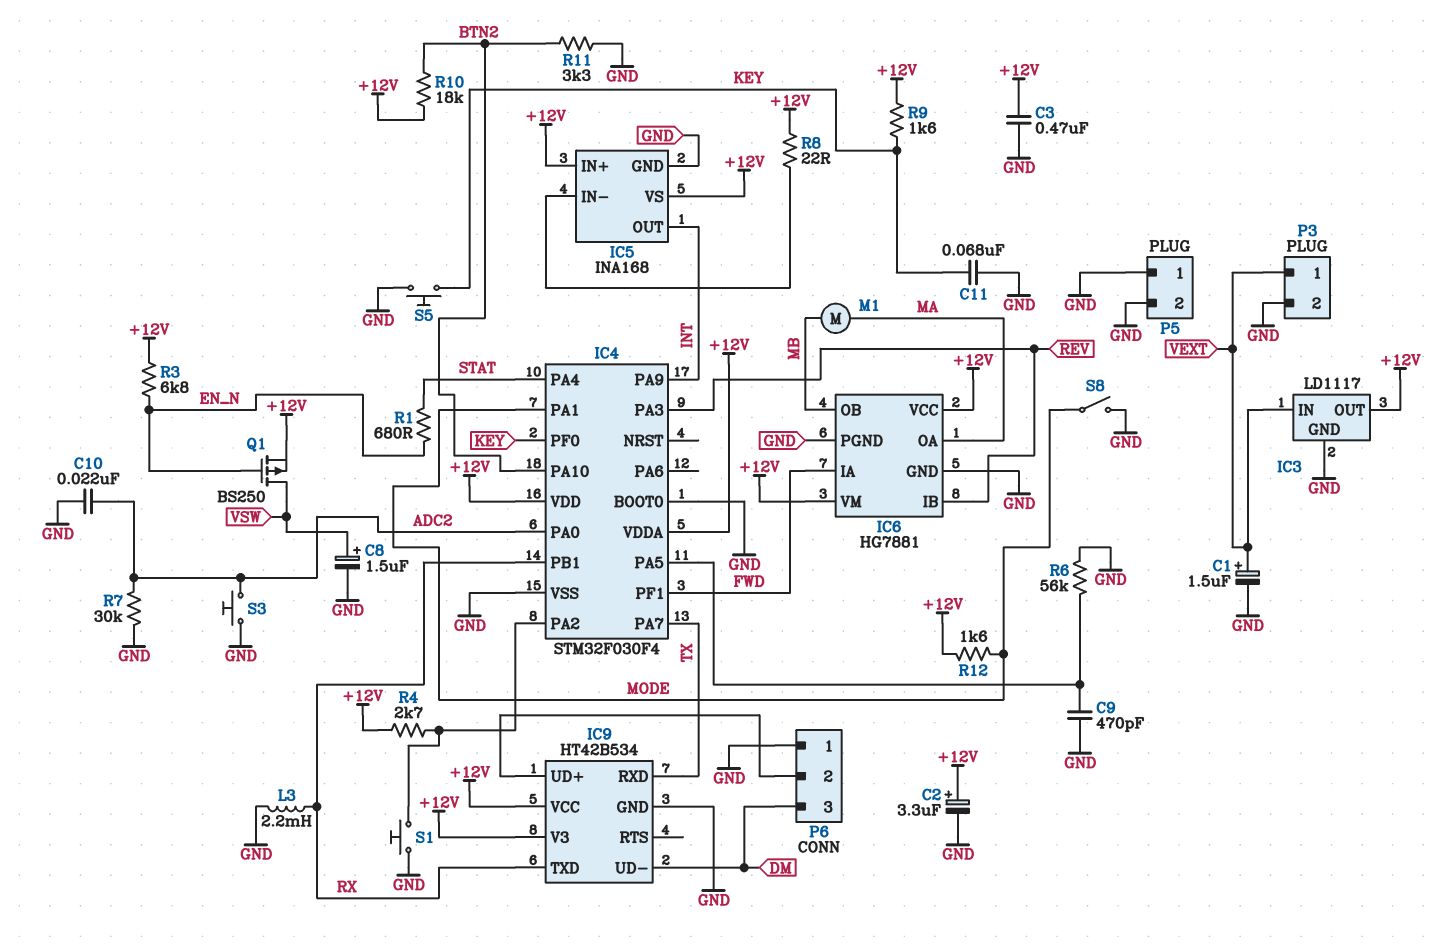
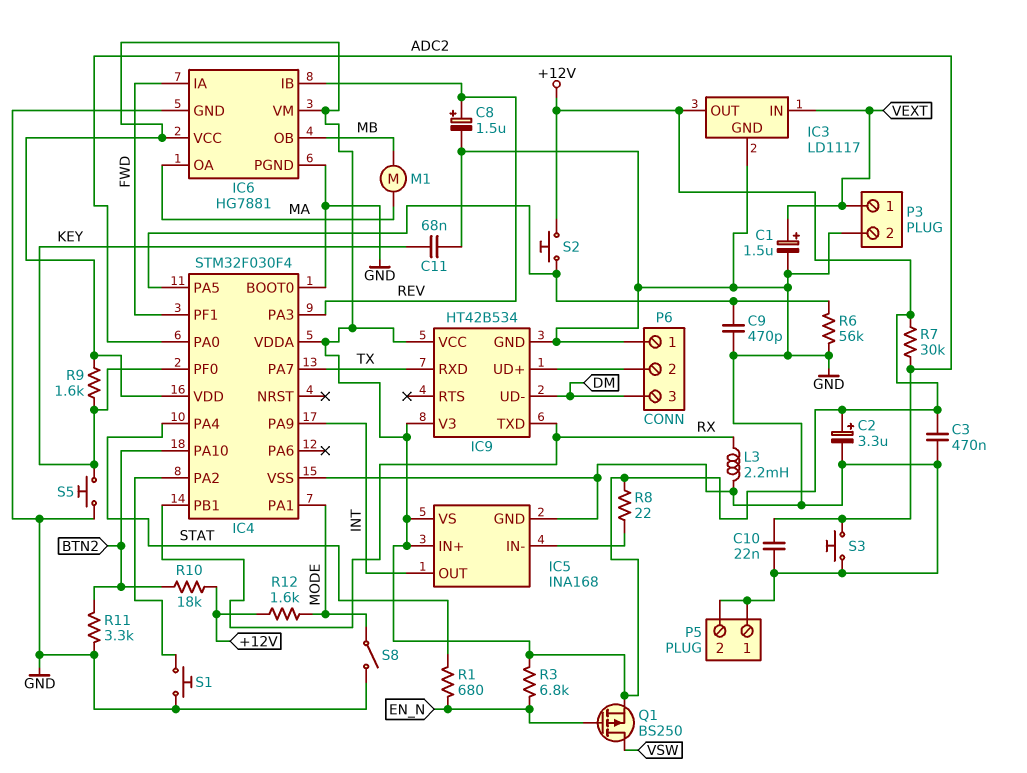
C8: 1.5uF (plus VSW, minus GND) -> 1.5uF (plus REV, minus GND)
R4: 2.7k (+12V, IC4/PA2) -> none
R7: 30k (ADC2, GND) -> 30k (+12V, ADC2)
S2: none -> button (+12V, IC4/PA5)

